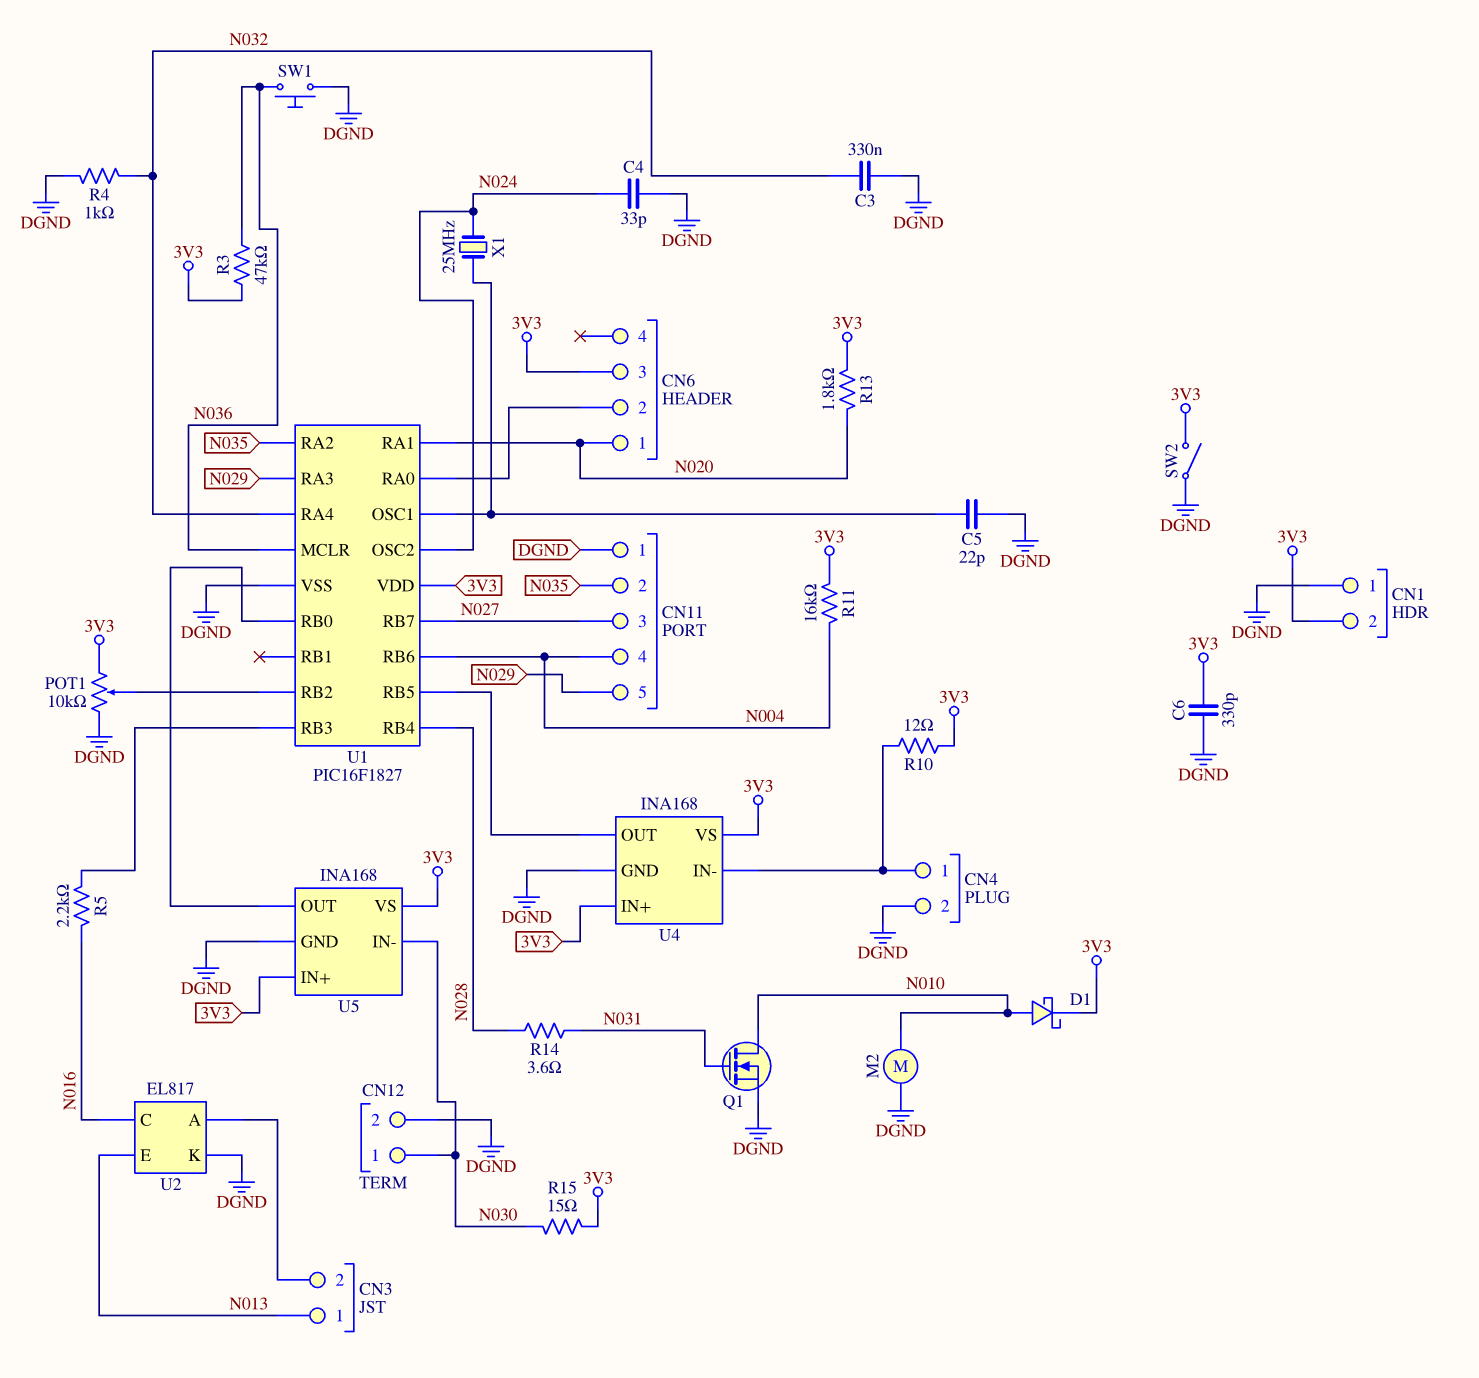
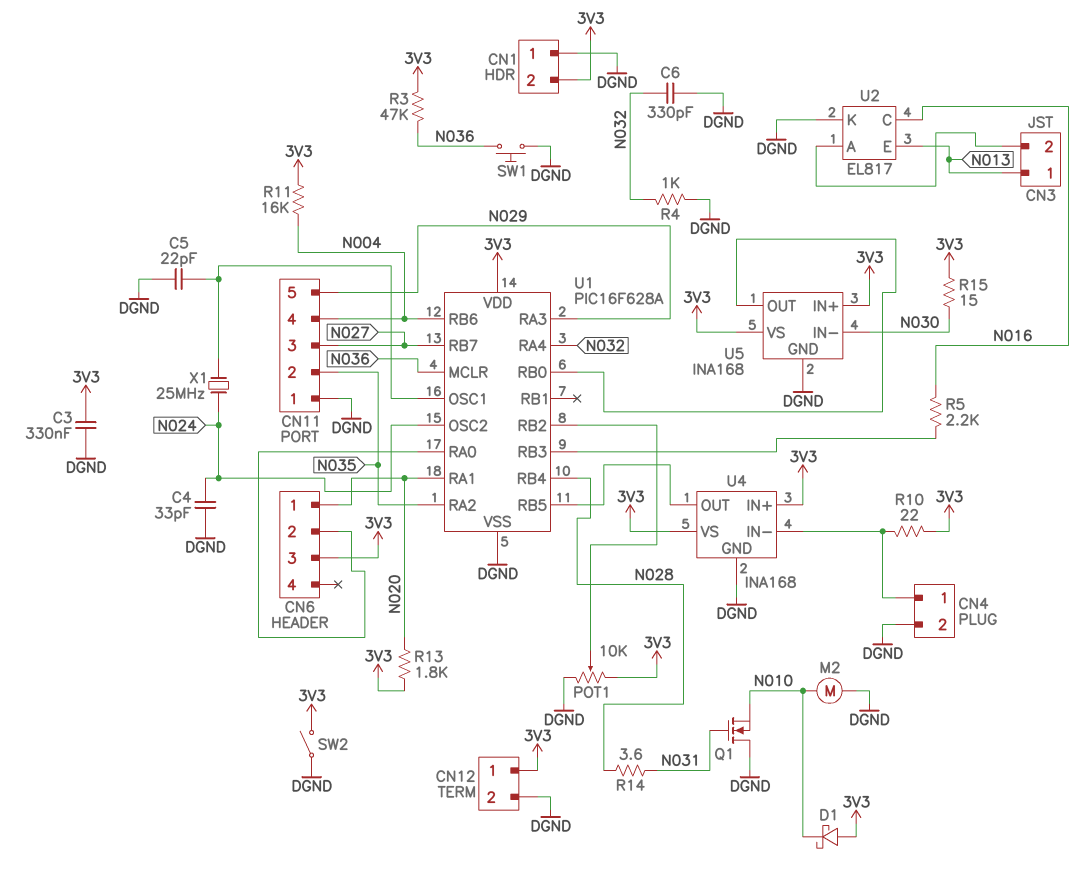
C3: 330nF (DGND, N032) -> 330nF (3V3, DGND)
C6: 330pF (3V3, DGND) -> 330pF (DGND, N032)
CN12 pin 1: N030 -> 3V3
D1: schottky (A N010, K 3V3) -> schottky (A 3V3, K N010)
Q1: NMOS (G N031, D N010, S DGND) -> NMOS (G N031, D DGND, S N010)
R10: 12 (3V3, CN4/1) -> 22 (3V3, CN4/1)
U1: PIC16F1827 -> PIC16F628A

